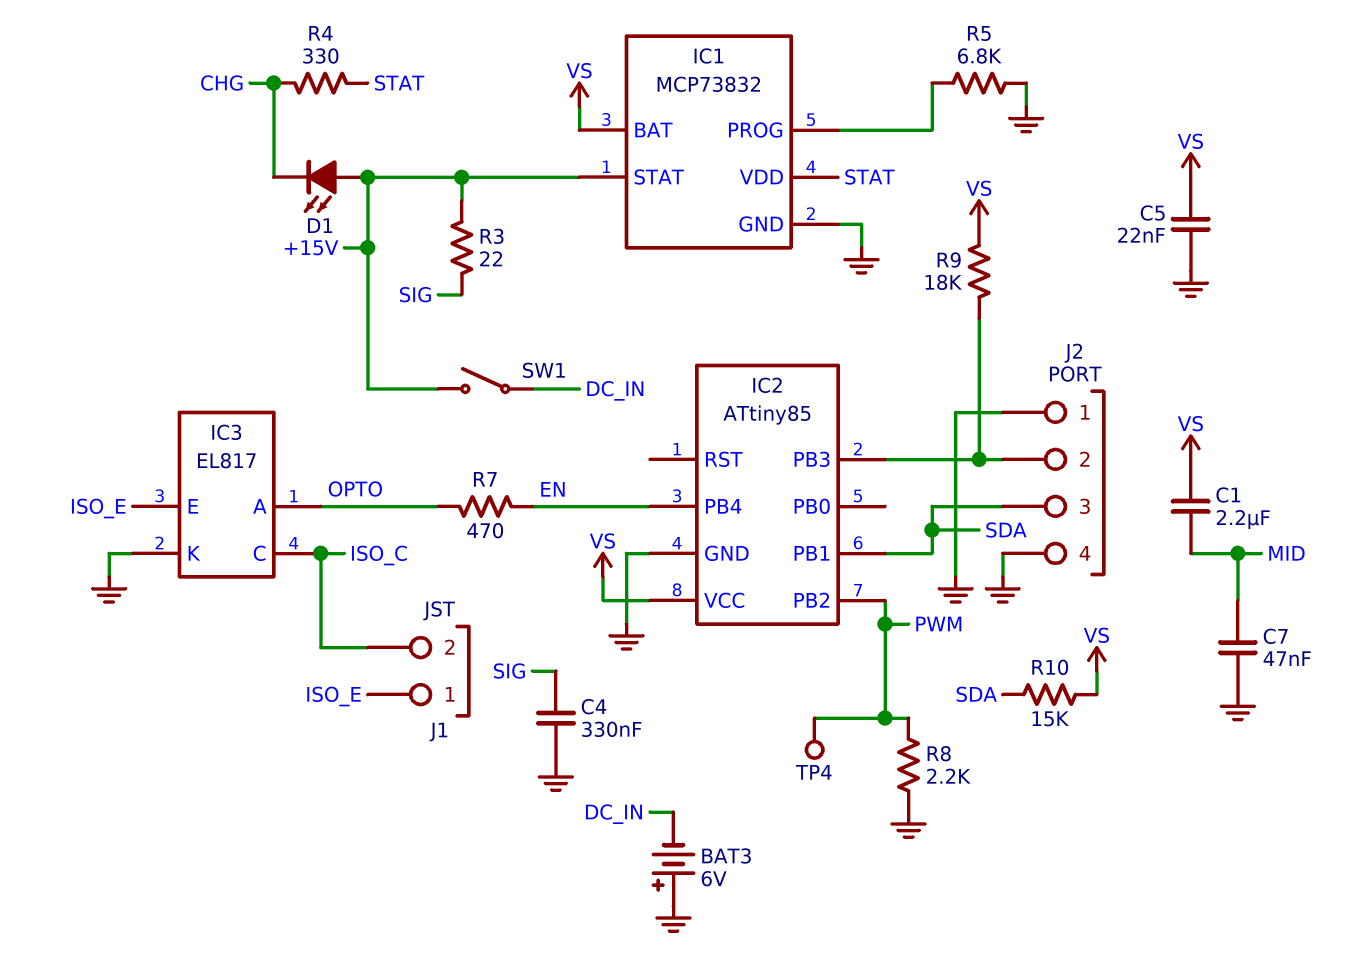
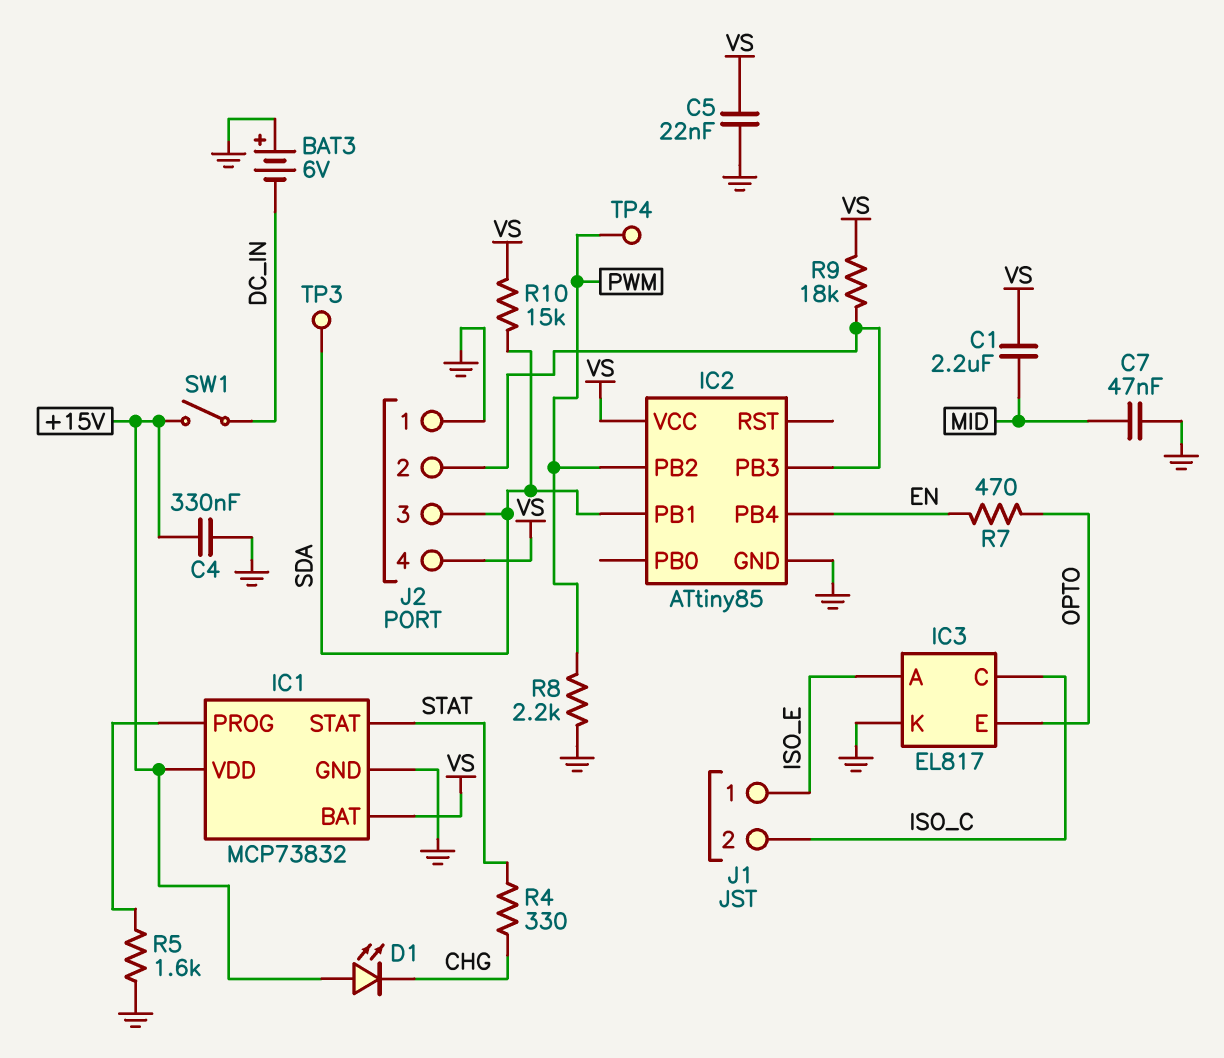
C4: 330nF (GND, SIG) -> 330nF (+15V, GND)
IC1 pin STAT: +15V -> STAT
IC1 pin VDD: STAT -> +15V
IC3 pin A: OPTO -> ISO_E
IC3 pin E: ISO_E -> OPTO
J2 pin 4: GND -> VS
R3: 22 (+15V, SIG) -> none
R5: 6.8k (GND, IC1/PROG) -> 1.6k (GND, IC1/PROG)
TP3: none -> test point (SDA)

